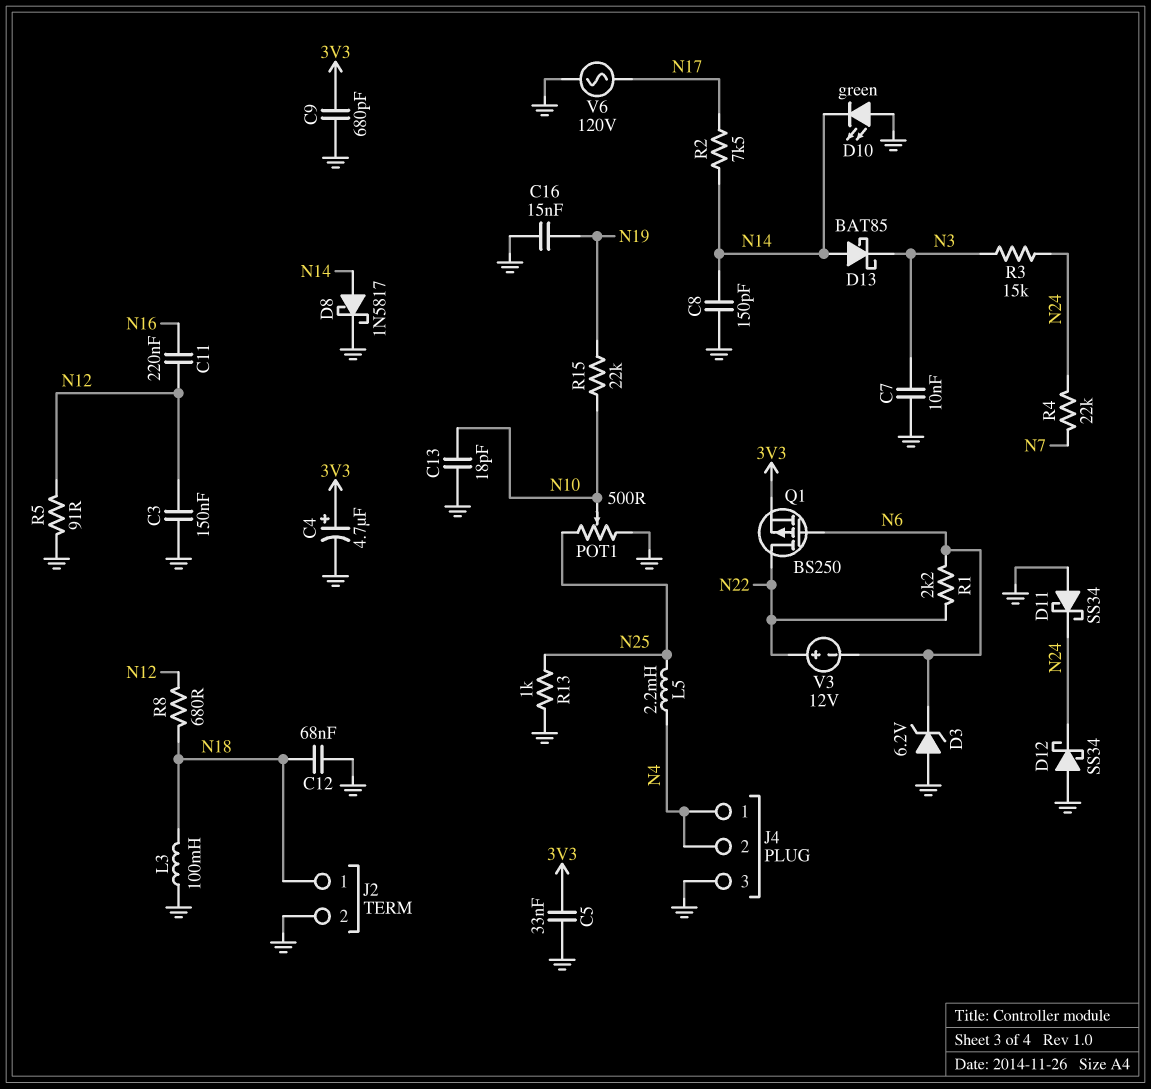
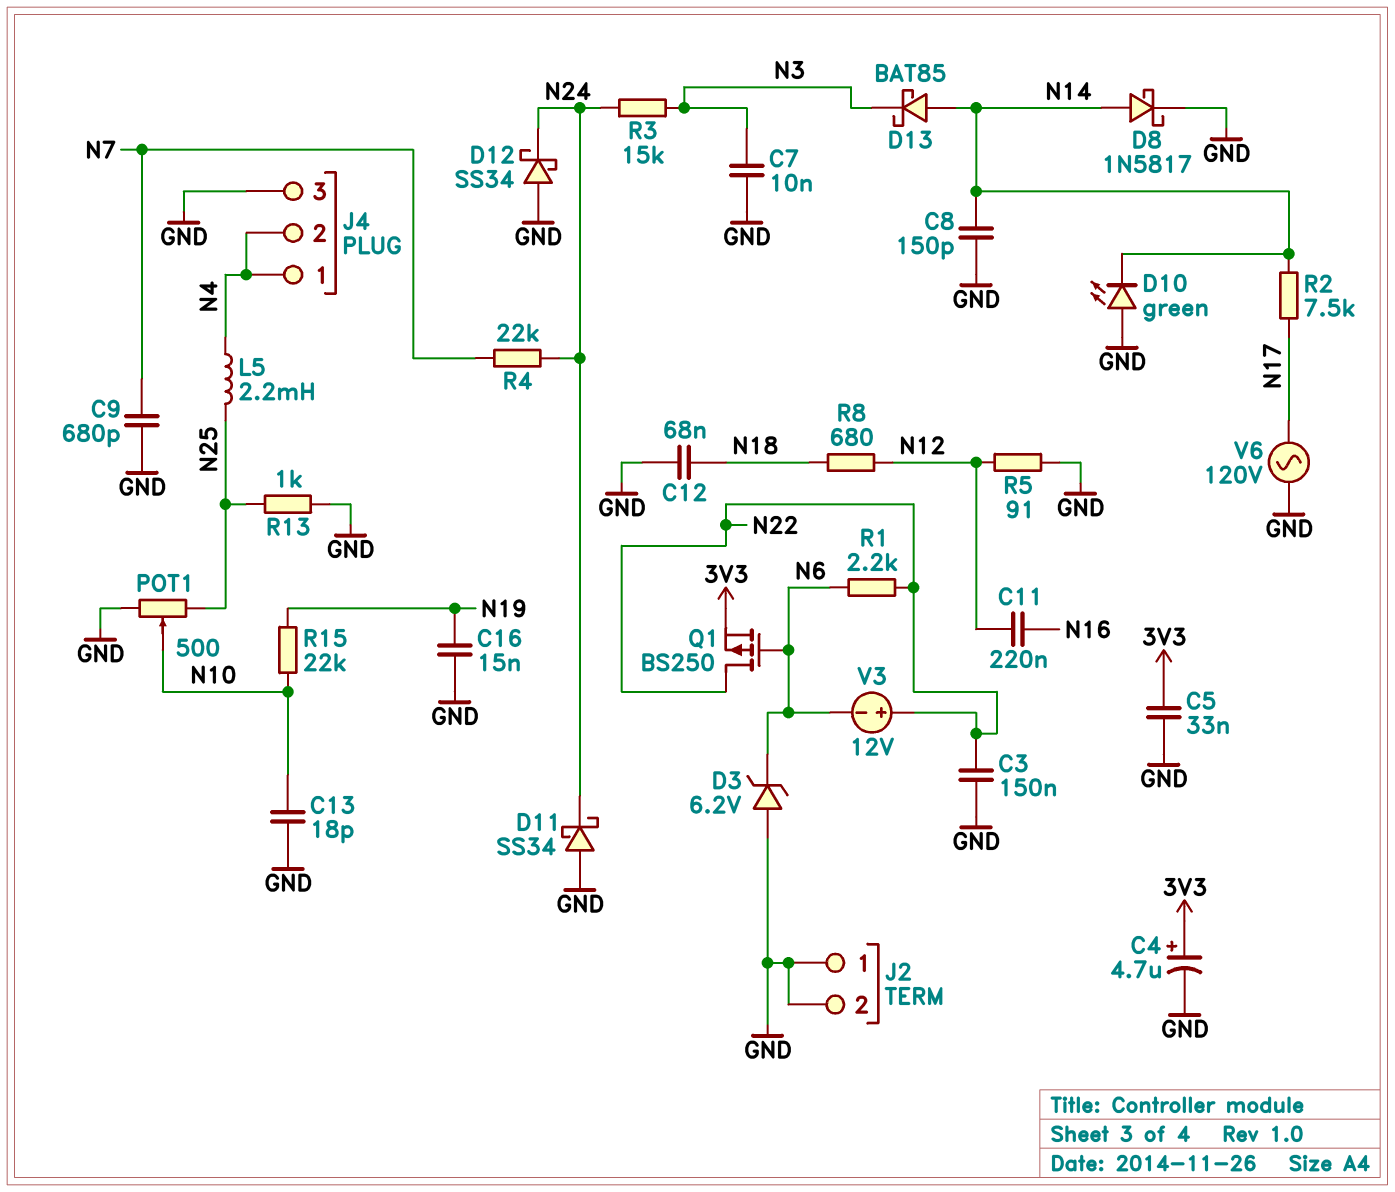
C3: 150nF (GND, N12) -> 150nF (GND, N22)
C9: 680pF (3V3, GND) -> 680pF (GND, N7)
J2 pin 1: N18 -> GND
L3: 100mH (GND, N18) -> none

